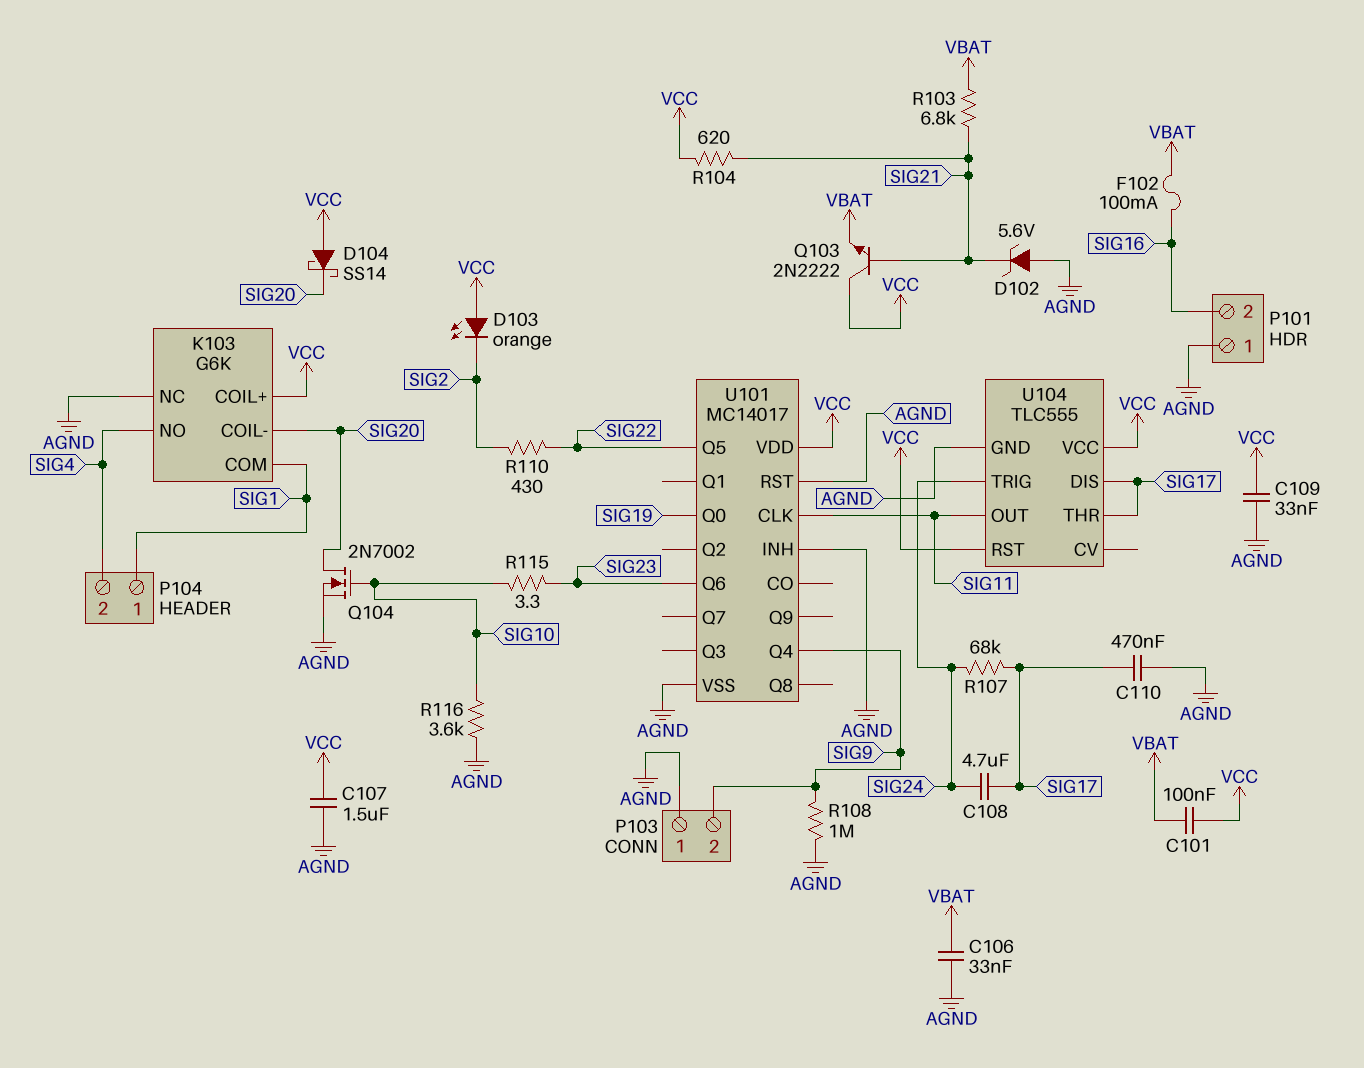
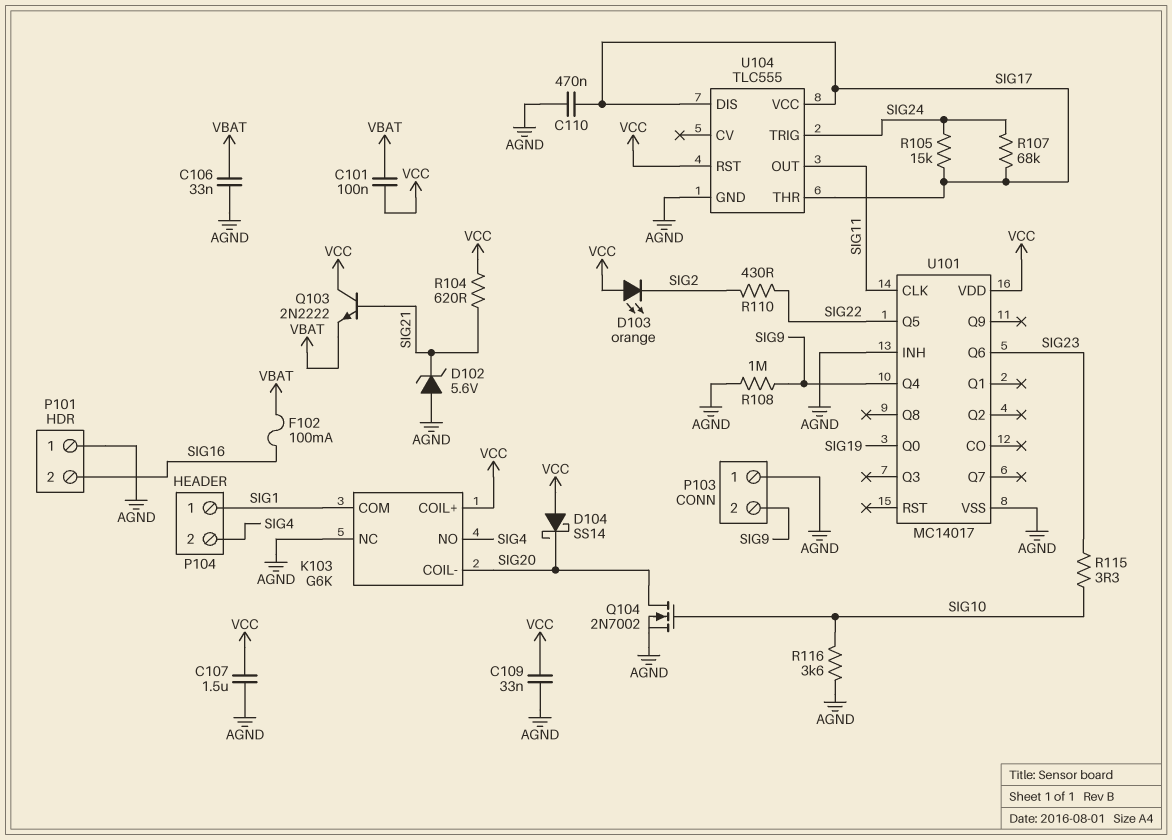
C108: 4.7uF (SIG17, SIG24) -> none
R103: 6.8k (SIG21, VBAT) -> none
R105: none -> 15k (SIG17, SIG24)
U101 pin RST: AGND -> none
U104 pin VCC: VCC -> SIG17

